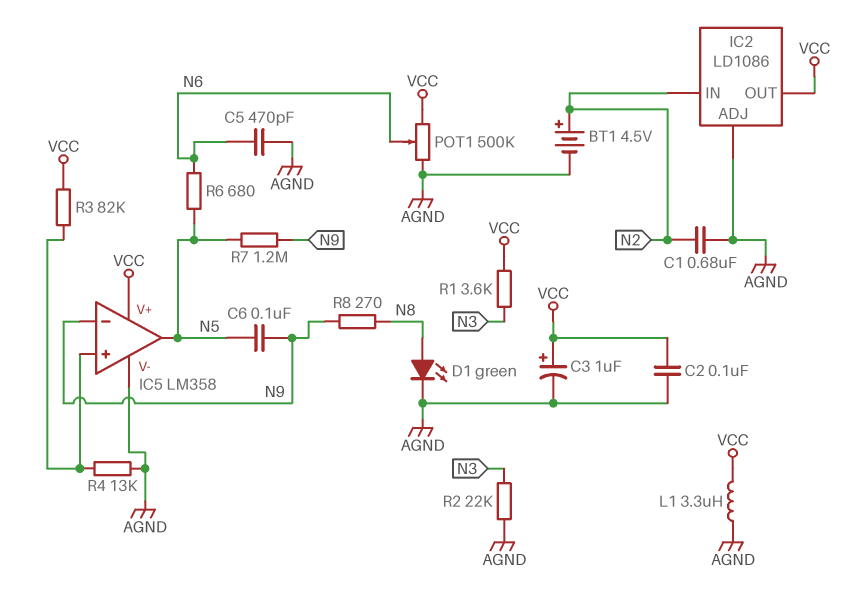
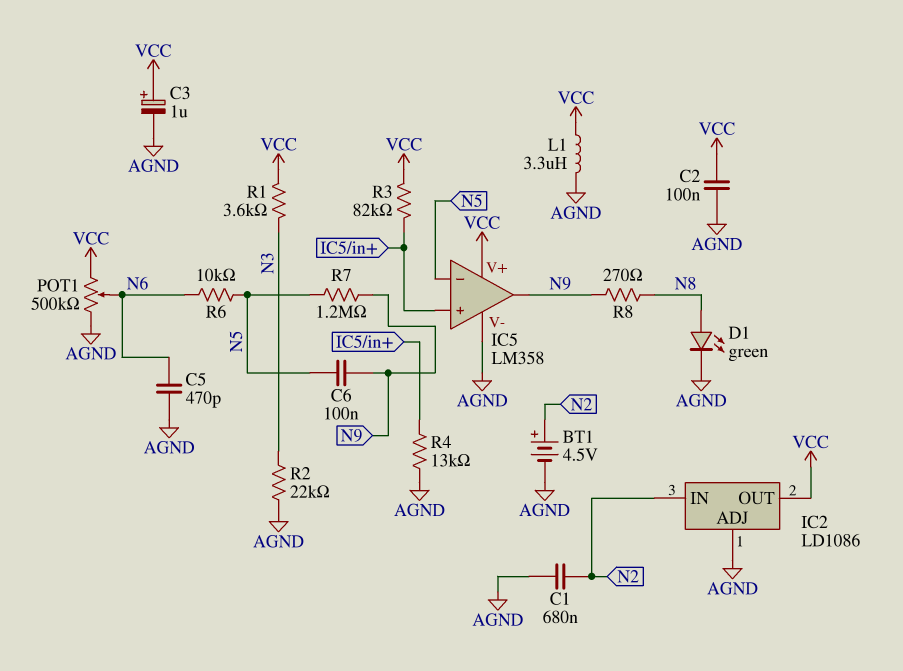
IC5 pin in-: N9 -> N5
IC5 pin out: N5 -> N9
R6: 680 (N5, N6) -> 10k (N5, N6)

